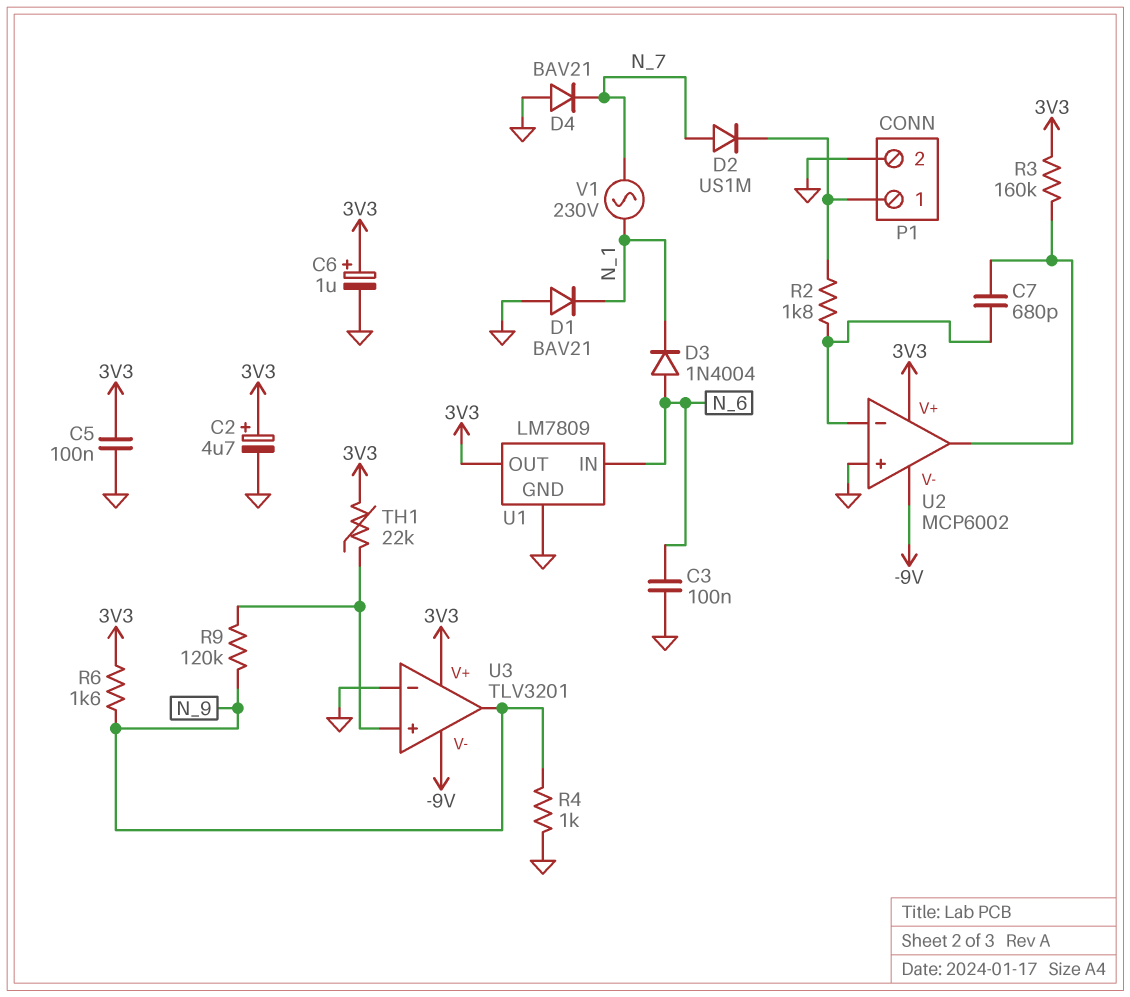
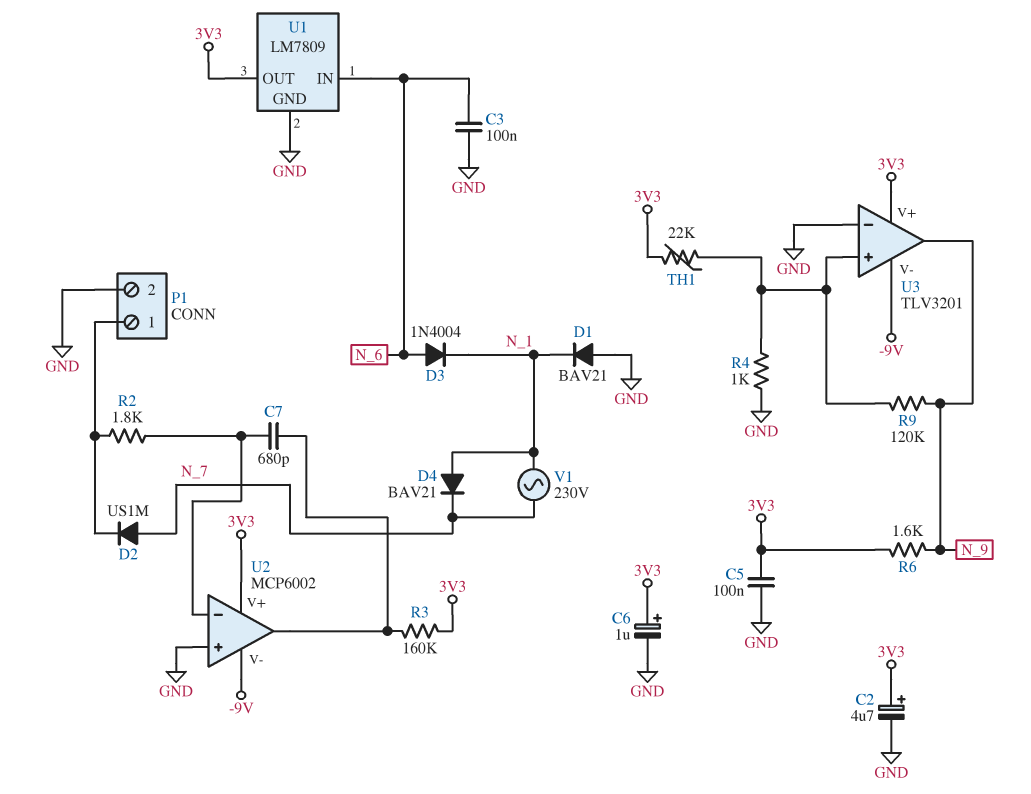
D4: diode BAV21 (A GND, K N_7) -> diode BAV21 (A N_1, K N_7)
R4: 1k (GND, N_9) -> 1k (GND, U3/in+)

